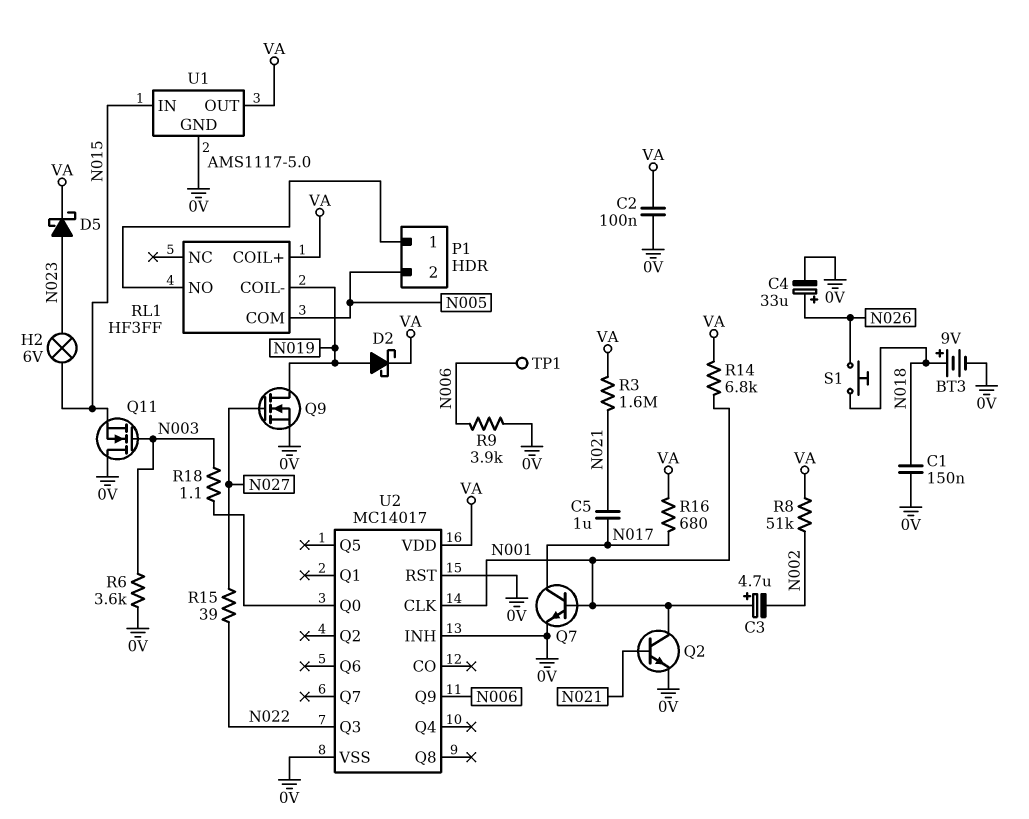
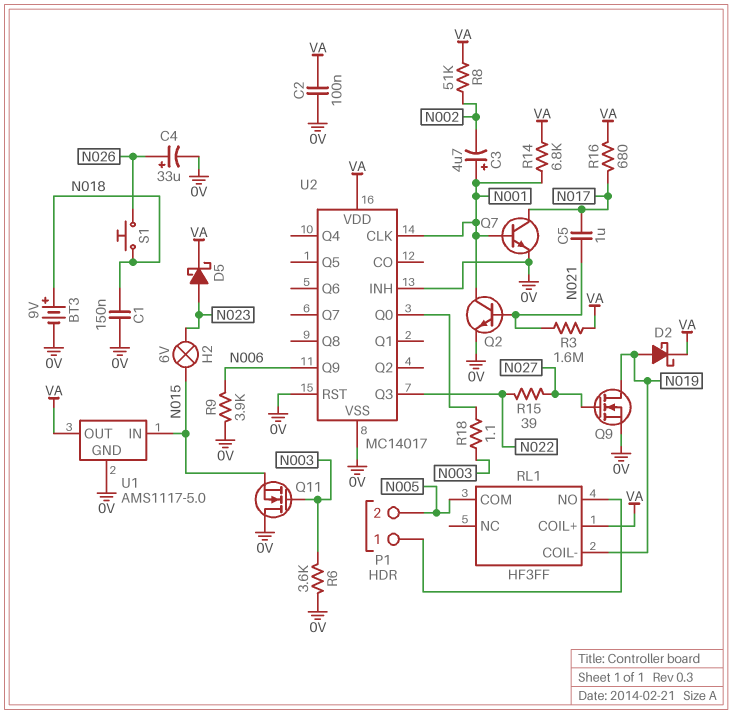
TP1: test point (N006) -> none

